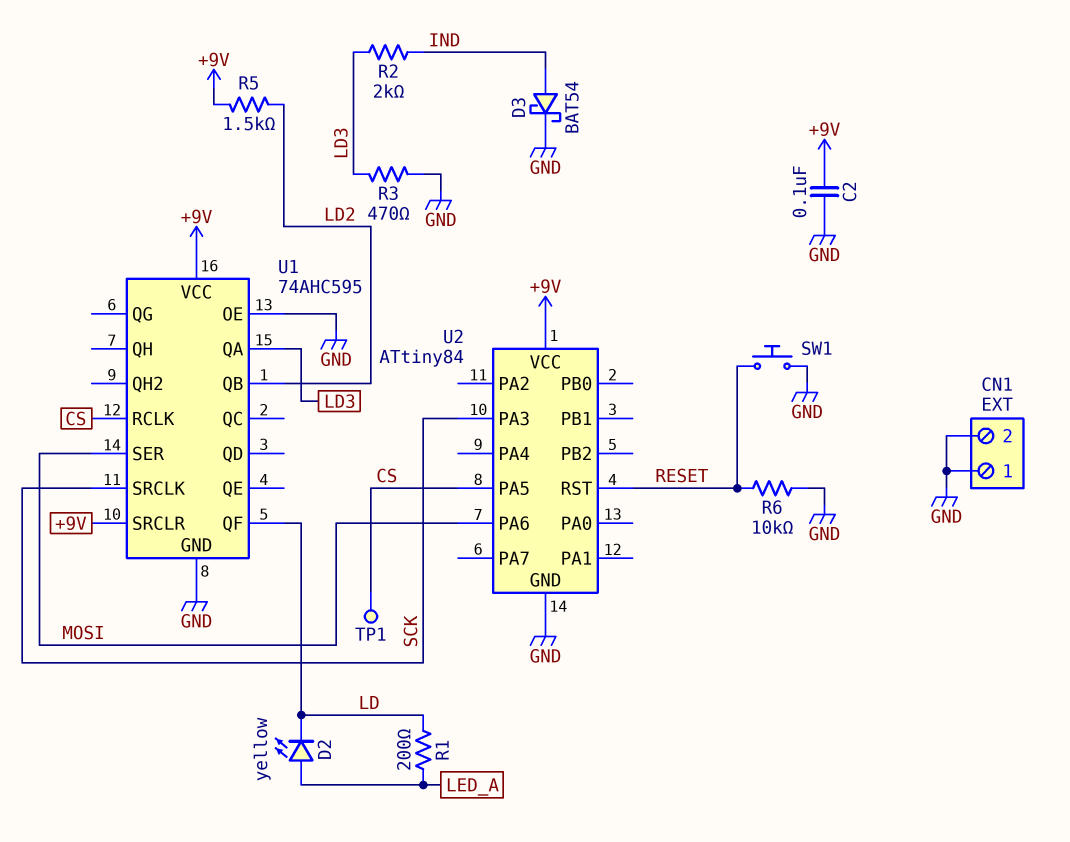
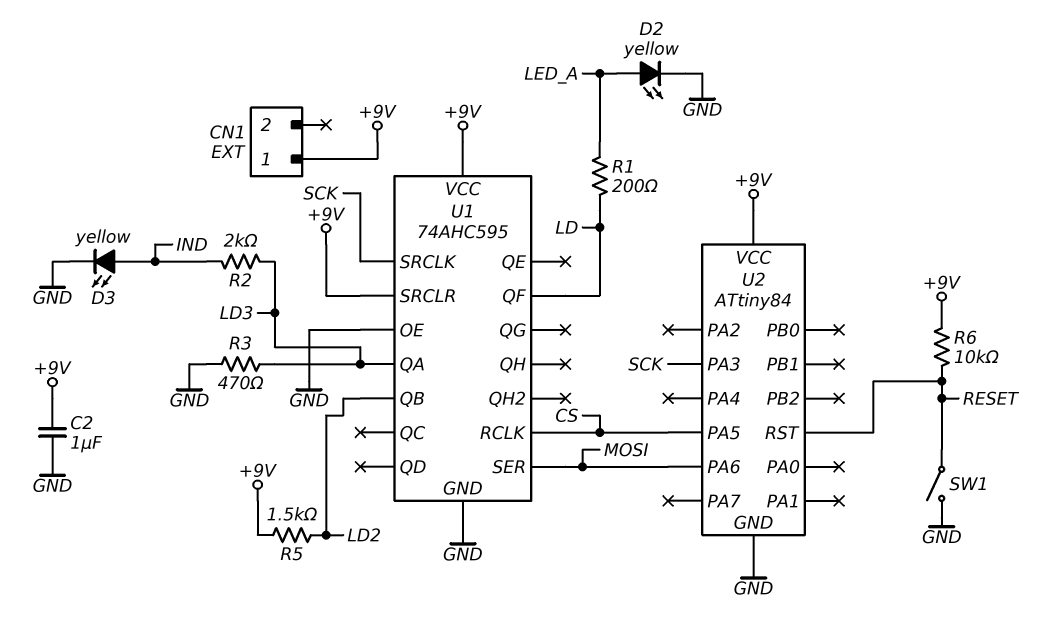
C2: 100nF (+9V, GND) -> 1uF (+9V, GND)
CN1 pin 1: GND -> +9V
CN1 pin 2: GND -> none
D2: LED yellow (A LED_A, K LD) -> LED yellow (A LED_A, K GND)
D3: schottky BAT54 (A IND, K GND) -> LED yellow (A IND, K GND)
R6: 10k (GND, RESET) -> 10k (+9V, RESET)
SW1: button (GND, RESET) -> switch (GND, RESET)
TP1: test point (CS) -> none

